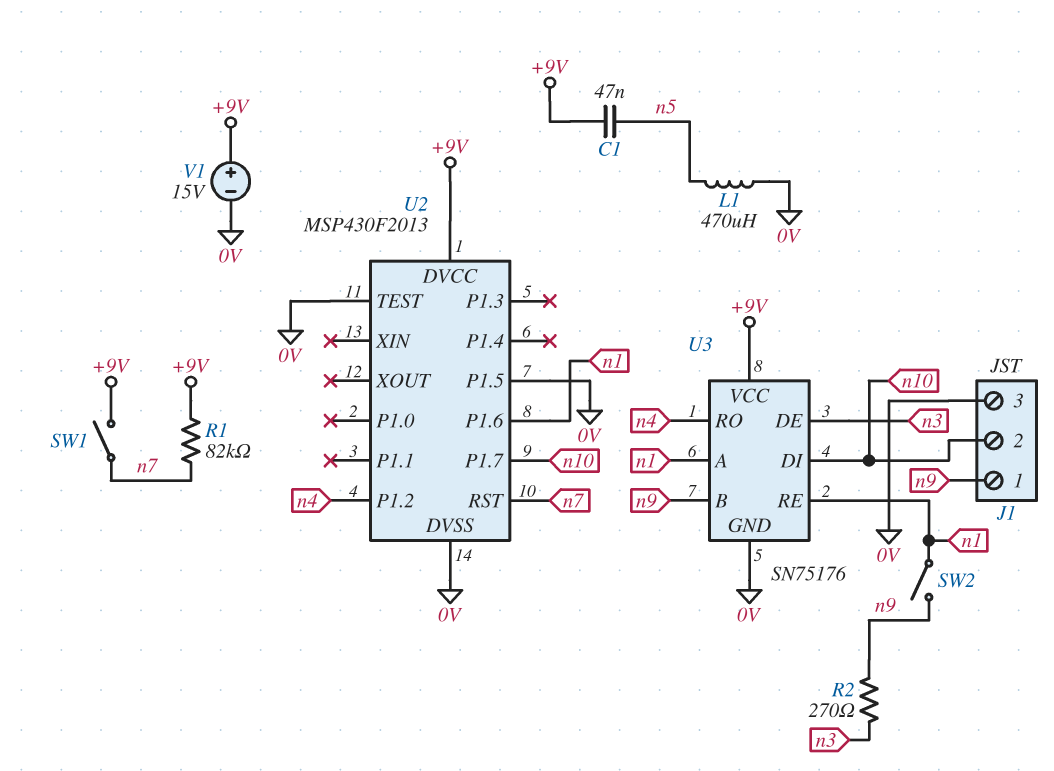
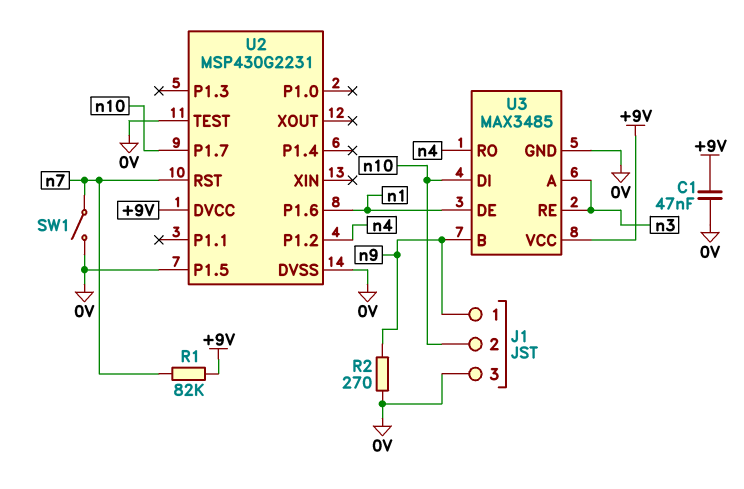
C1: 47nF (+9V, n5) -> 47nF (+9V, 0V)
L1: 470uH (0V, n5) -> none
R2: 270 (n3, n9) -> 270 (0V, n9)
SW1: switch (+9V, n7) -> switch (0V, n7)
SW2: switch (n1, n9) -> none
U2: MSP430F2013 -> MSP430G2231
U3: SN75176 -> MAX3485
U3 pin A: n1 -> n3
U3 pin DE: n3 -> n1
U3 pin RE: n1 -> n3
V1: 15V (plus +9V, minus 0V) -> none

